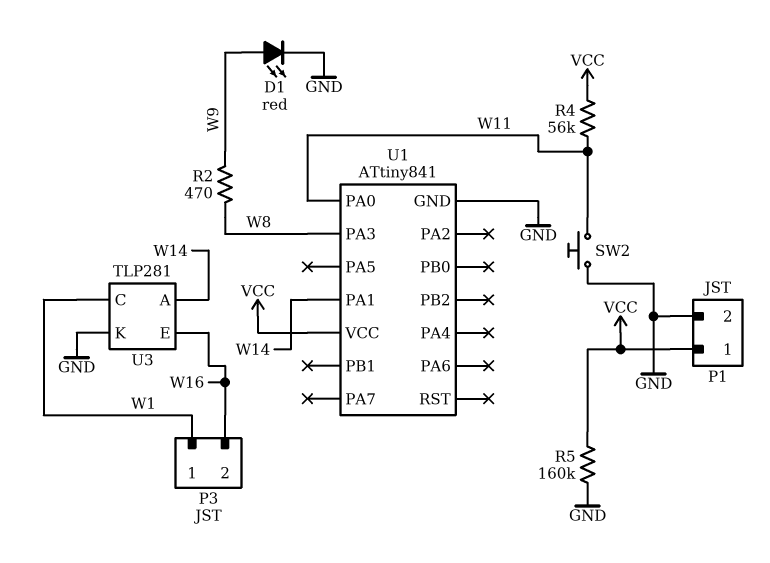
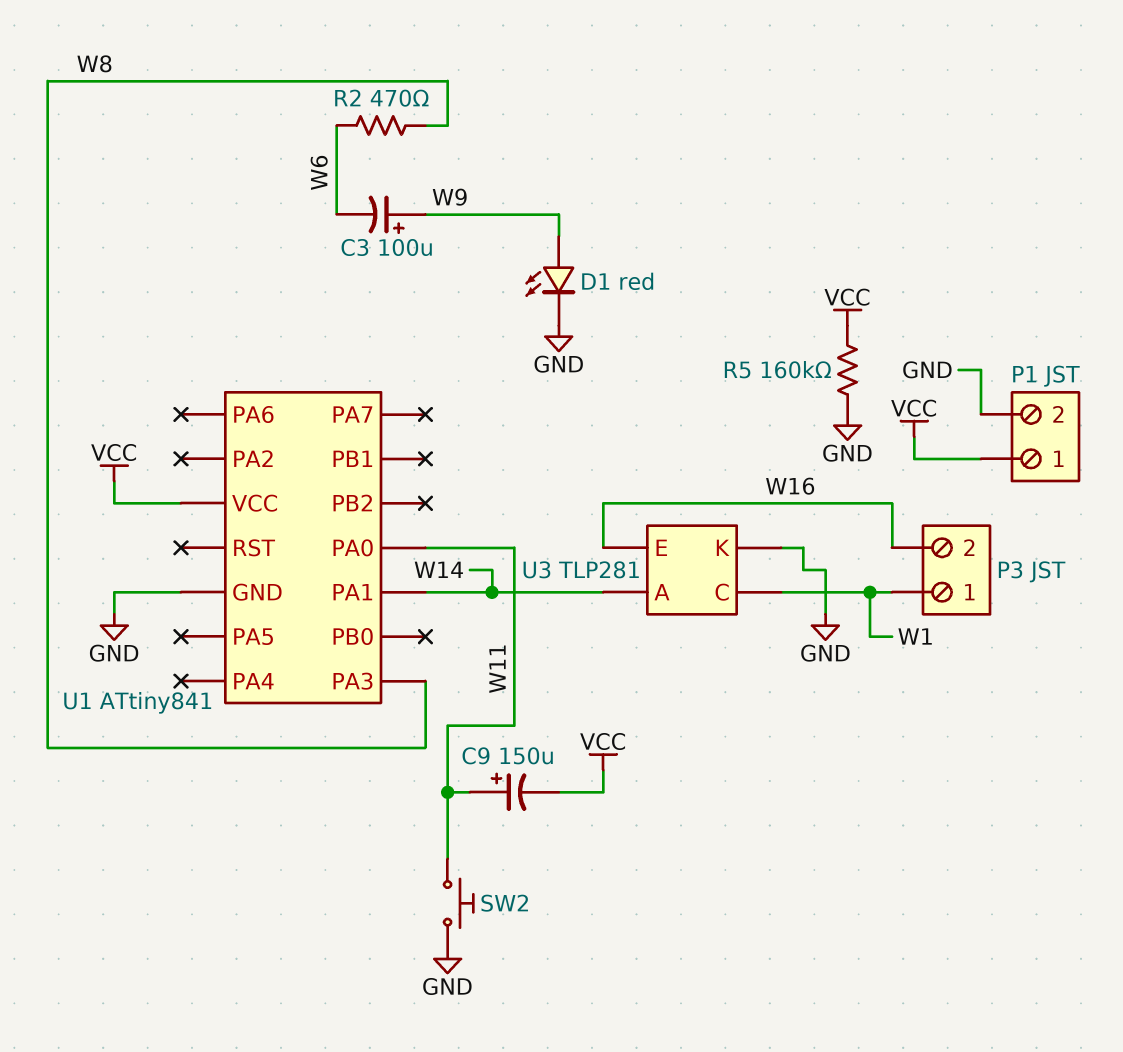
C3: none -> 100uF (plus W9, minus W6)
C9: none -> 150uF (plus W11, minus VCC)
R2: 470 (W8, W9) -> 470 (W6, W8)
R4: 56k (VCC, W11) -> none

